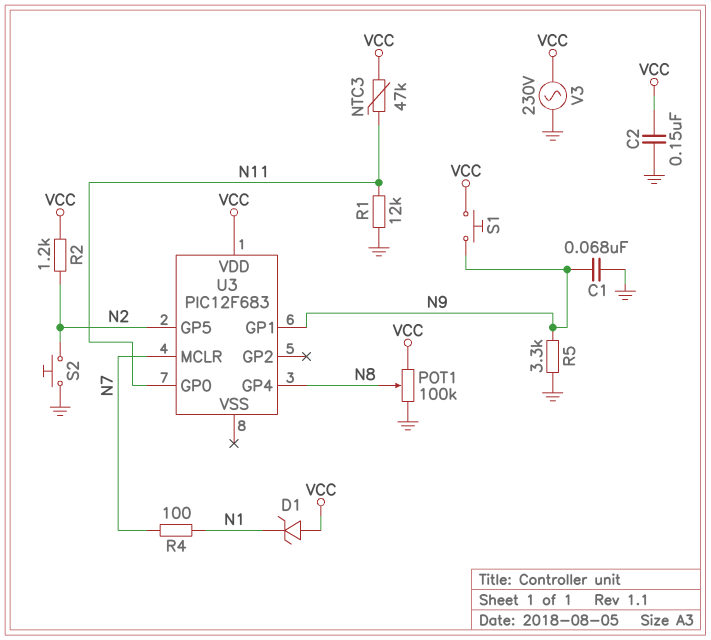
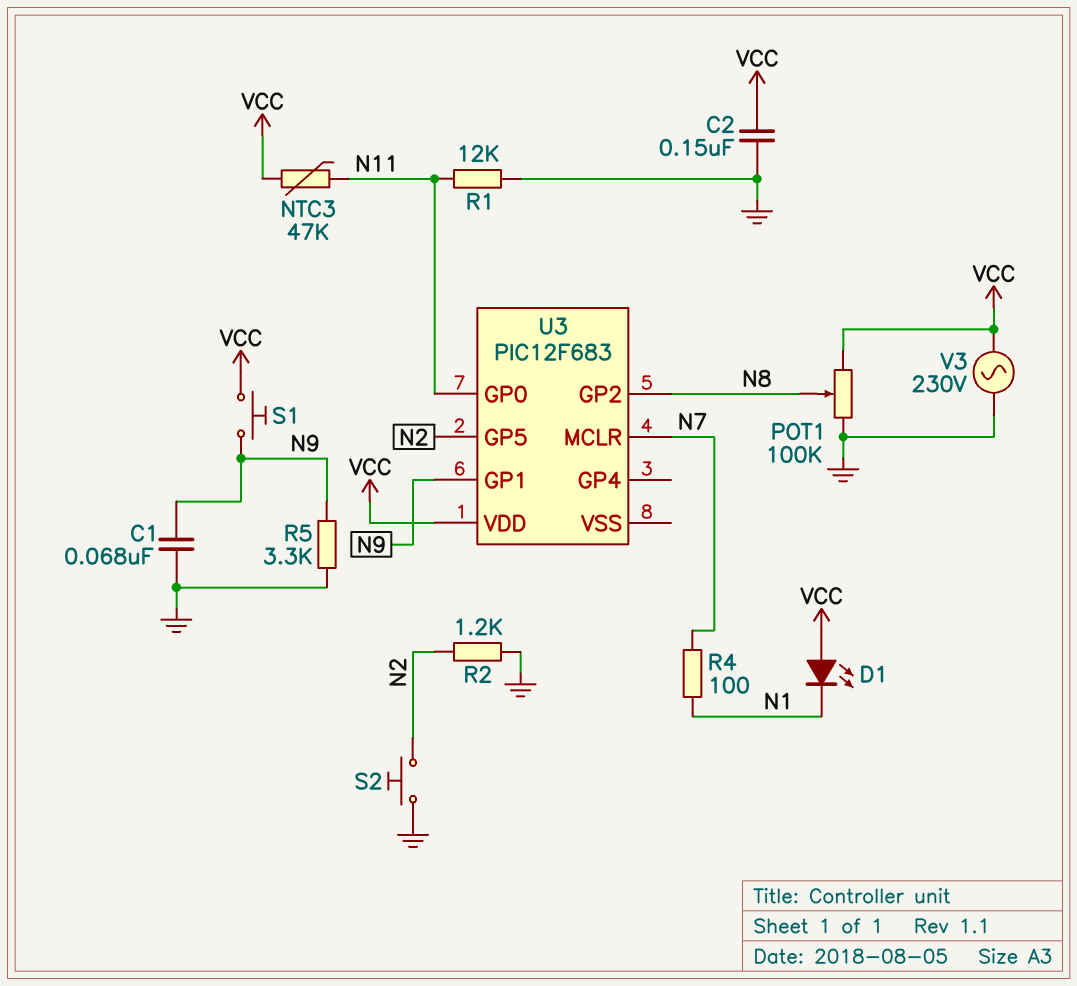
D1: zener (A VCC, K N1) -> LED (A VCC, K N1)
R2: 1.2k (N2, VCC) -> 1.2k (GND, N2)
U3 pin GP2: none -> N8
U3 pin GP4: N8 -> none

